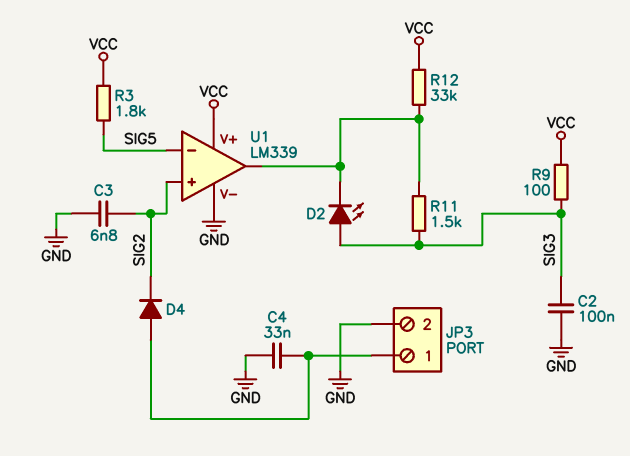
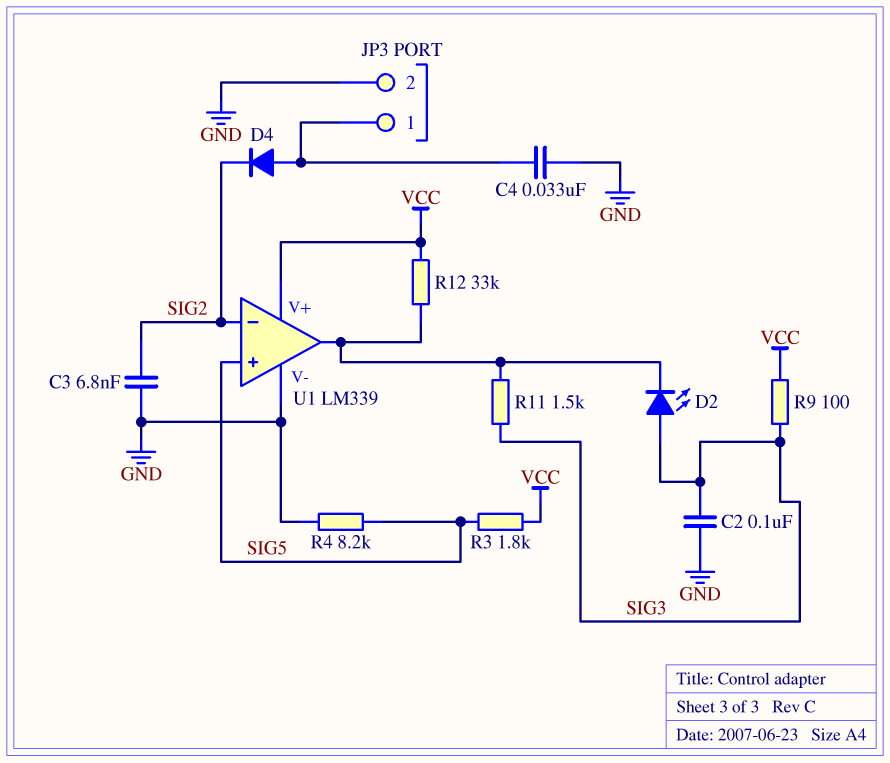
R4: none -> 8.2k (GND, SIG5)
U1 pin in+: SIG2 -> SIG5
U1 pin in-: SIG5 -> SIG2

